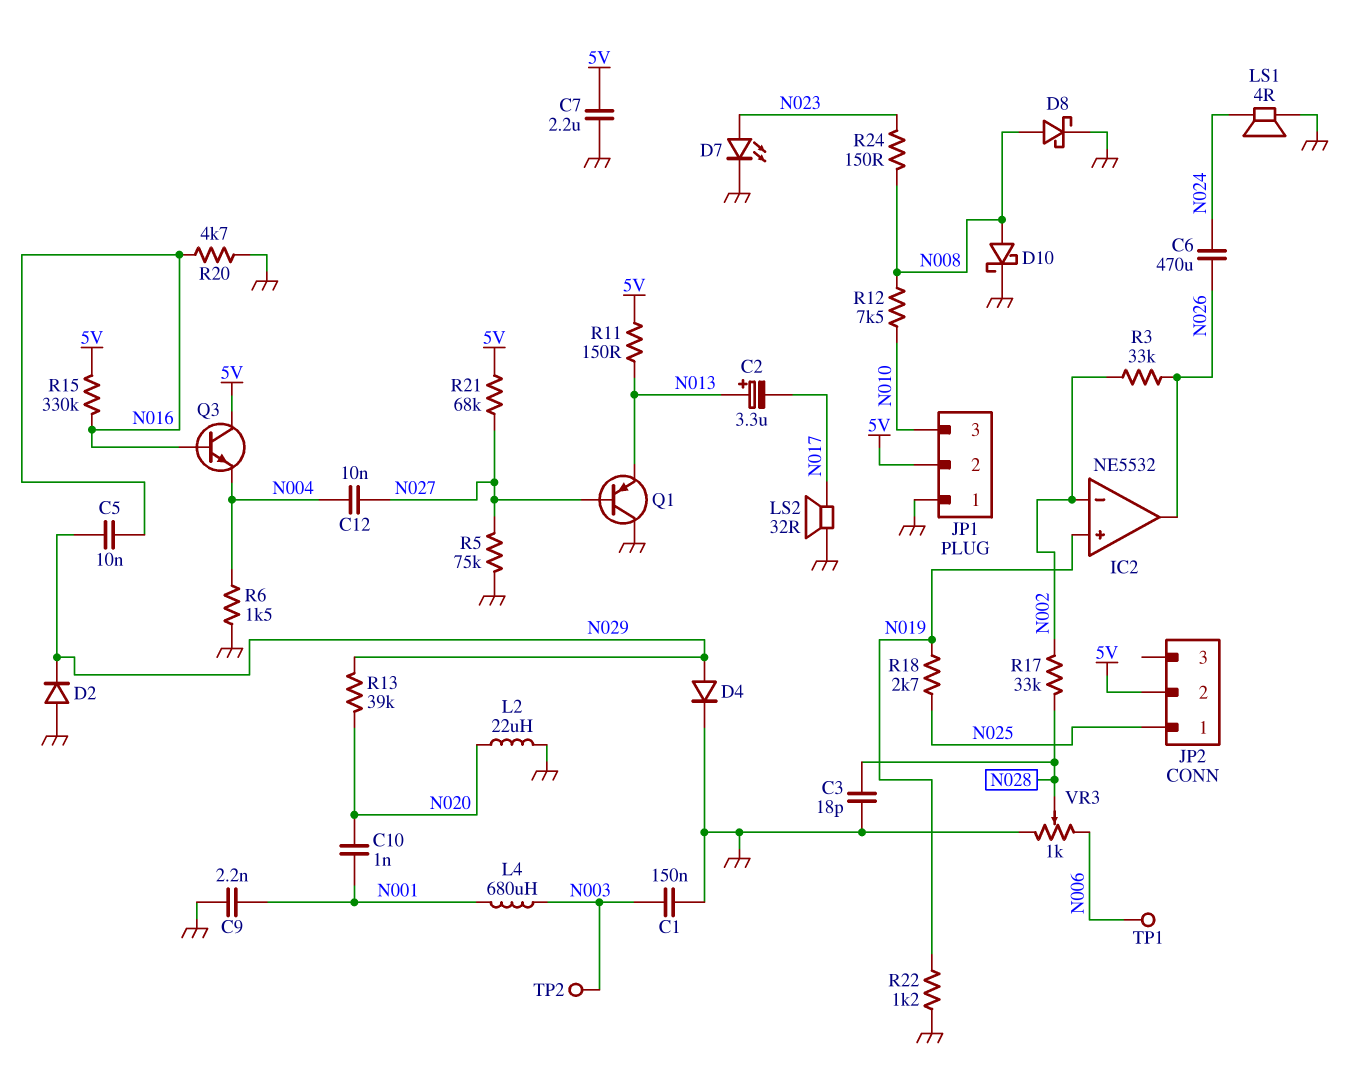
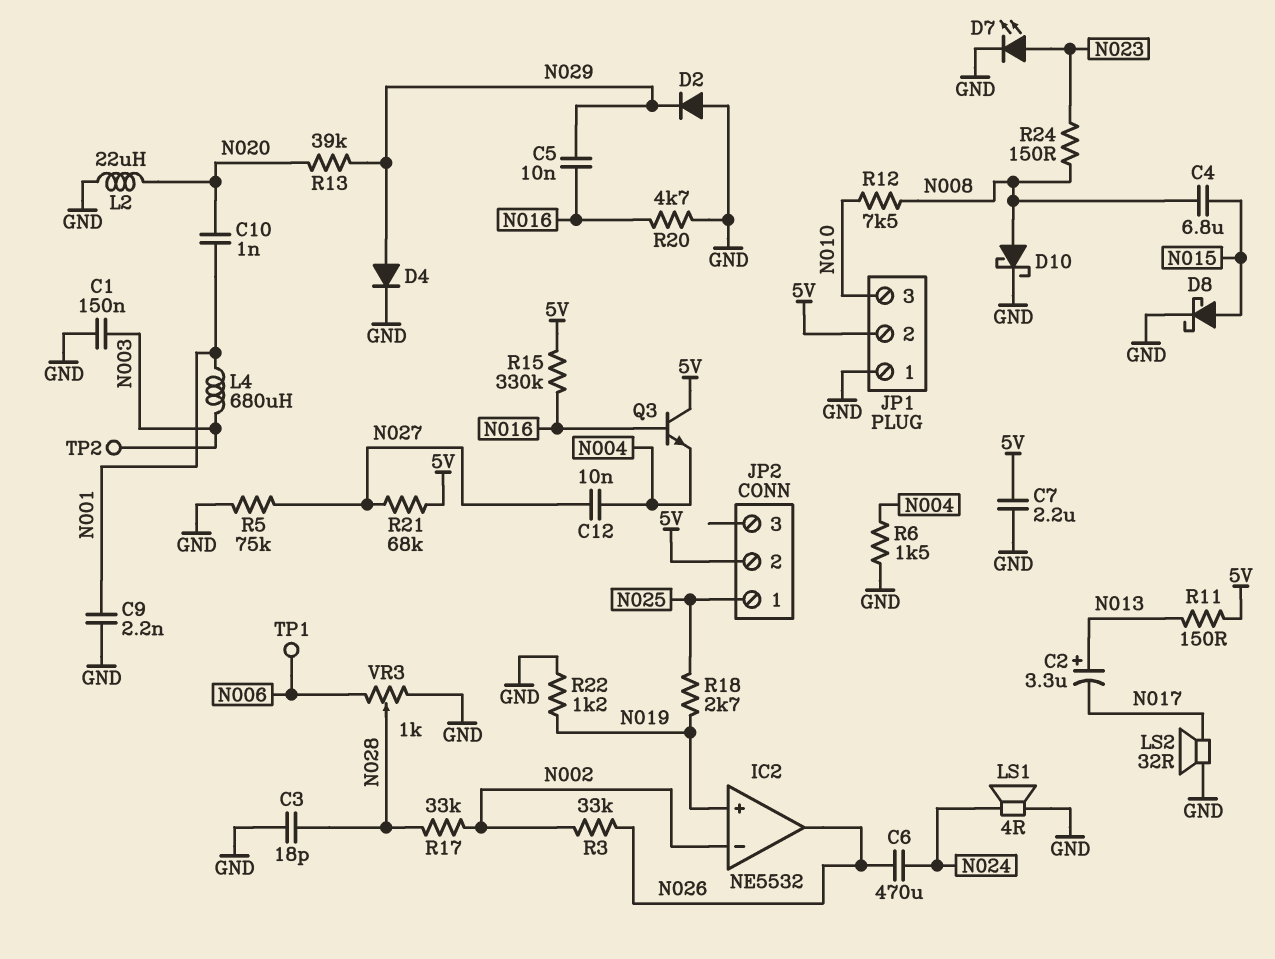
C4: none -> 6.8uF (N008, N015)
D8: schottky (A N008, K GND) -> schottky (A N015, K GND)
Q1: PNP (B N027, C GND, E N013) -> none

